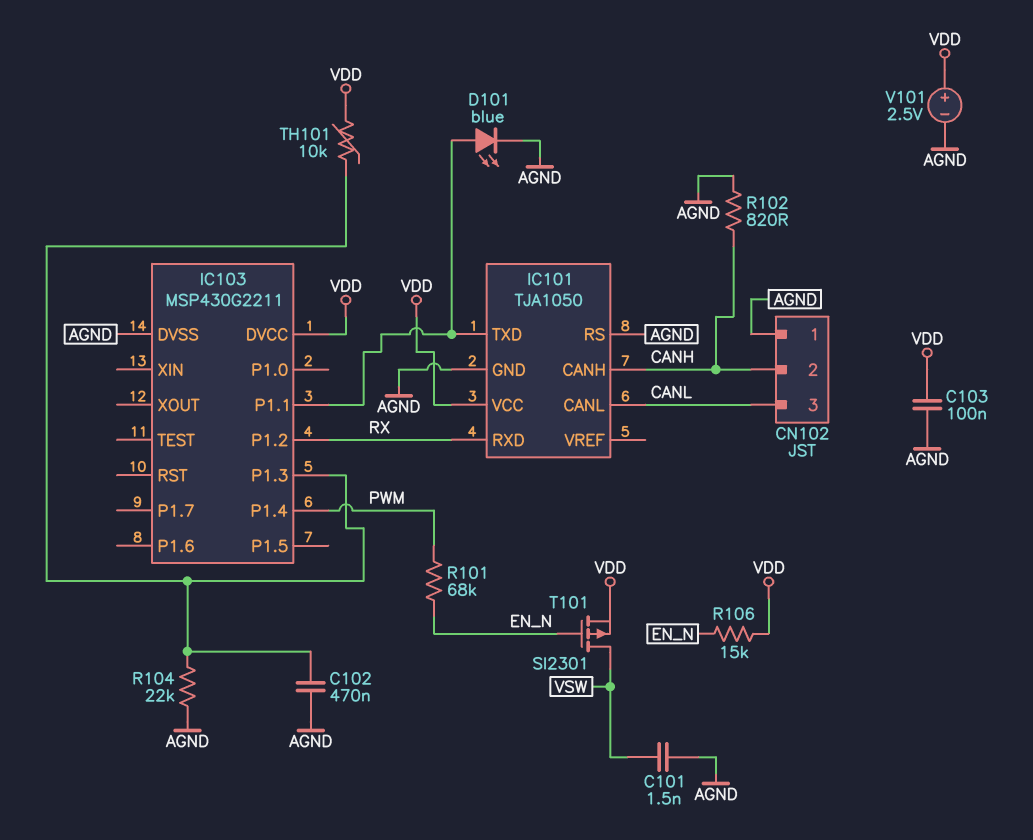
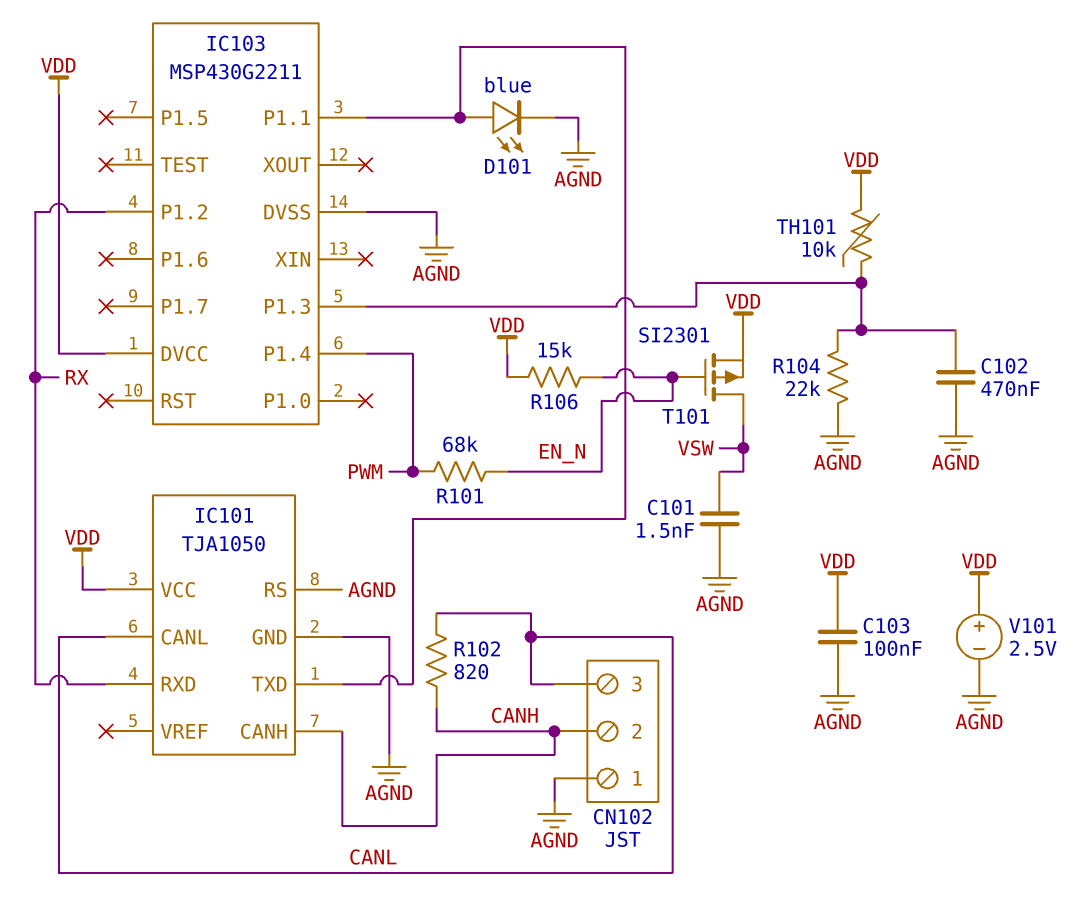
R102: 820 (AGND, CANH) -> 820 (CANH, CANL)

